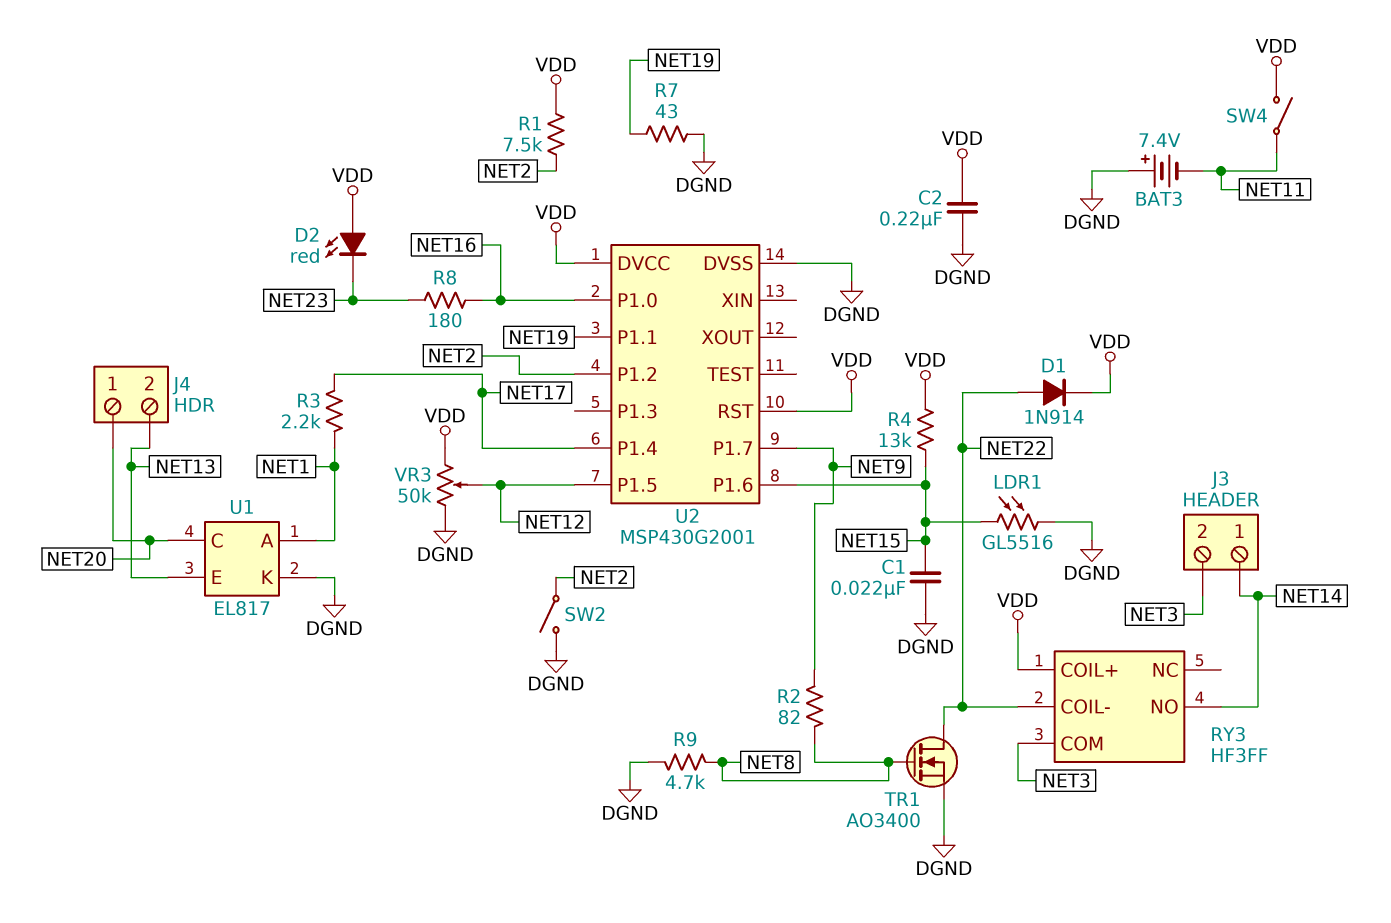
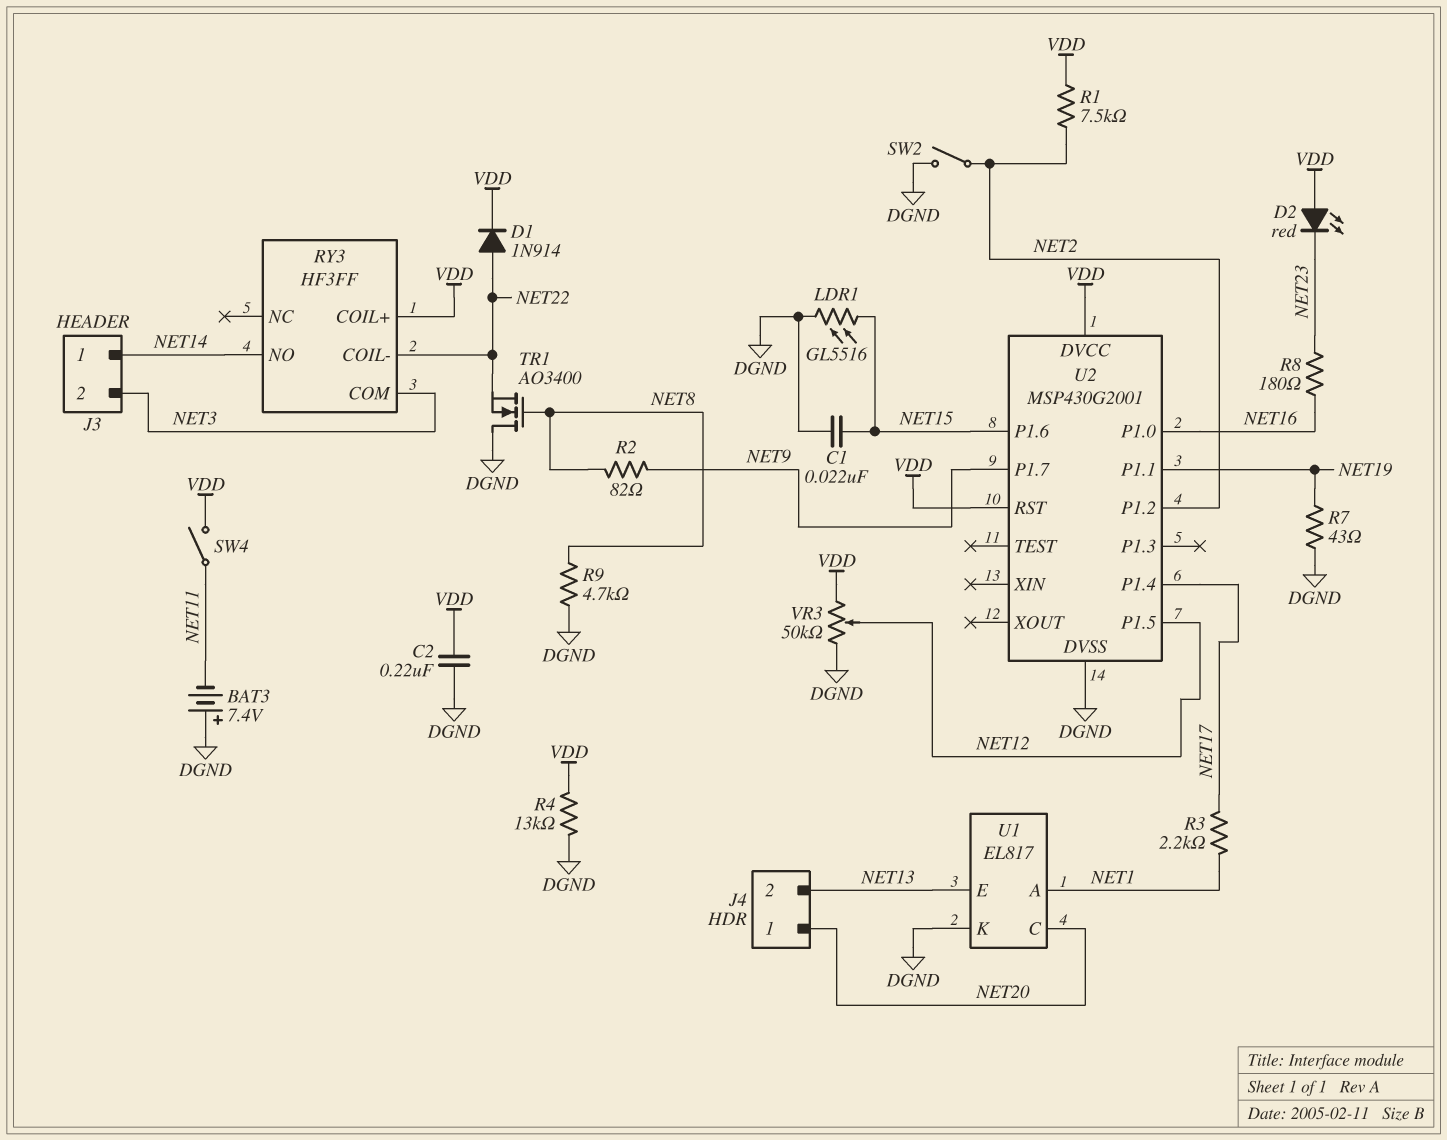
R4: 13k (NET15, VDD) -> 13k (DGND, VDD)
TR1: NMOS AO3400 (G NET8, D NET22, S DGND) -> NMOS AO3400 (G NET8, D DGND, S NET22)

